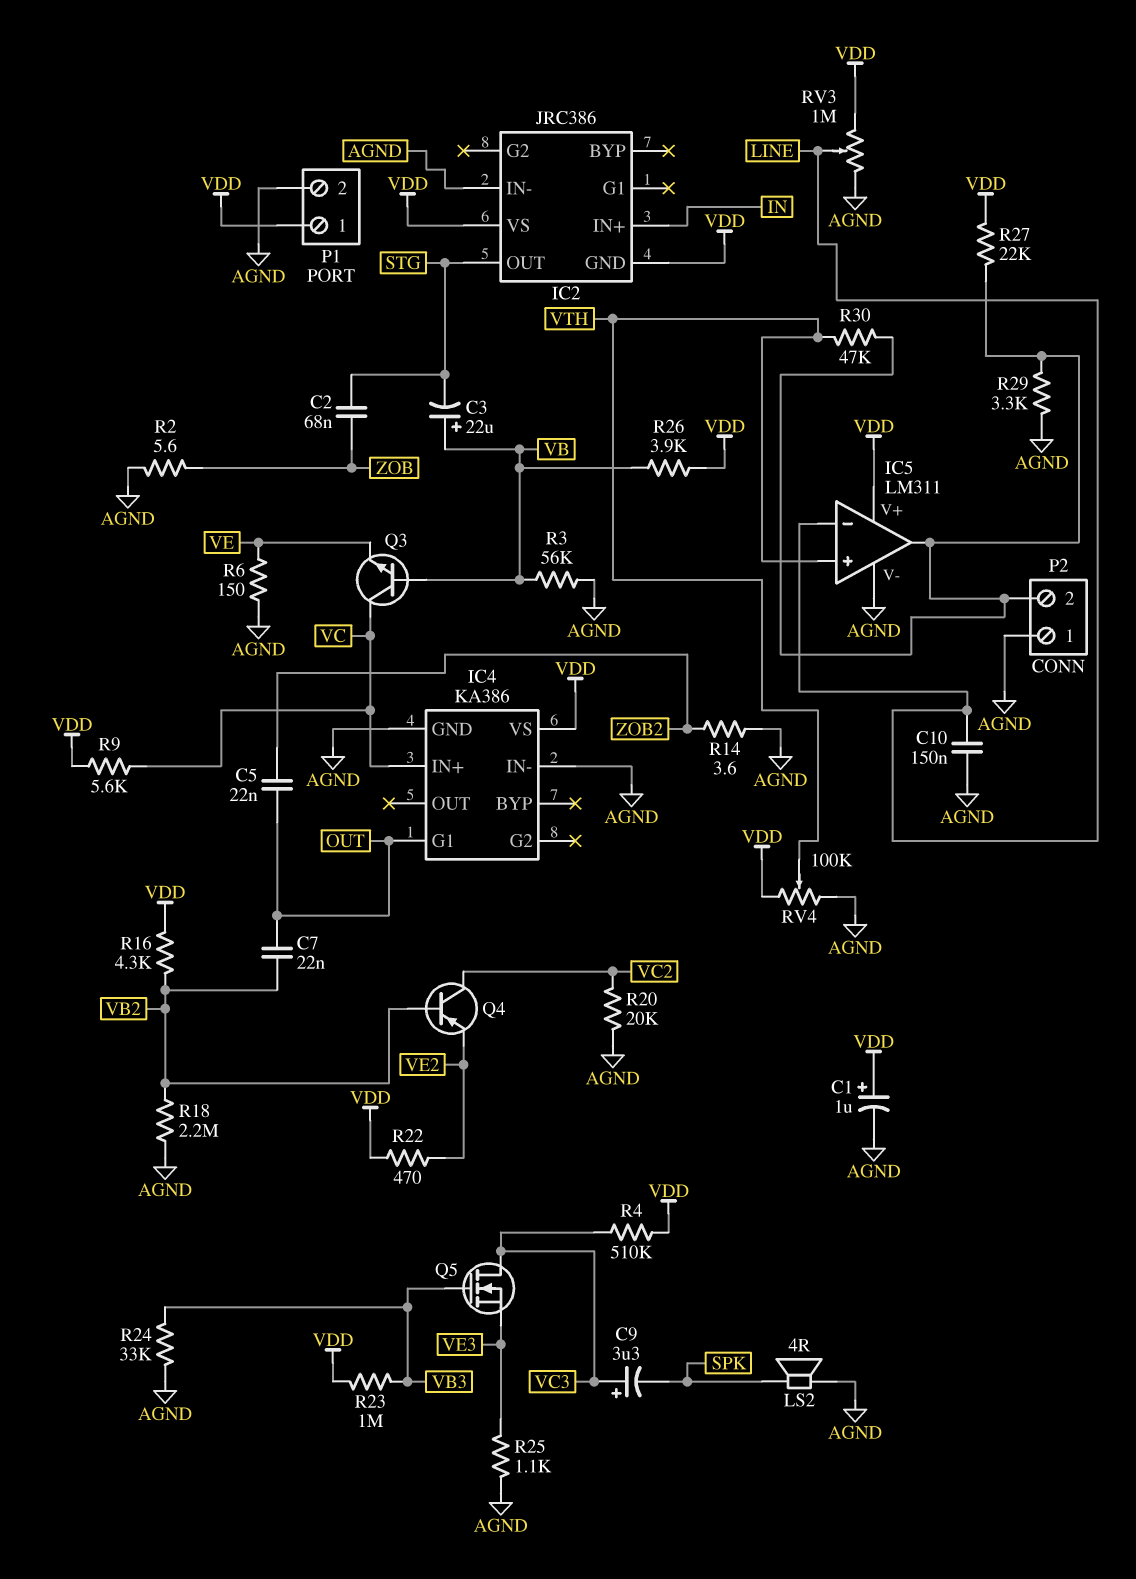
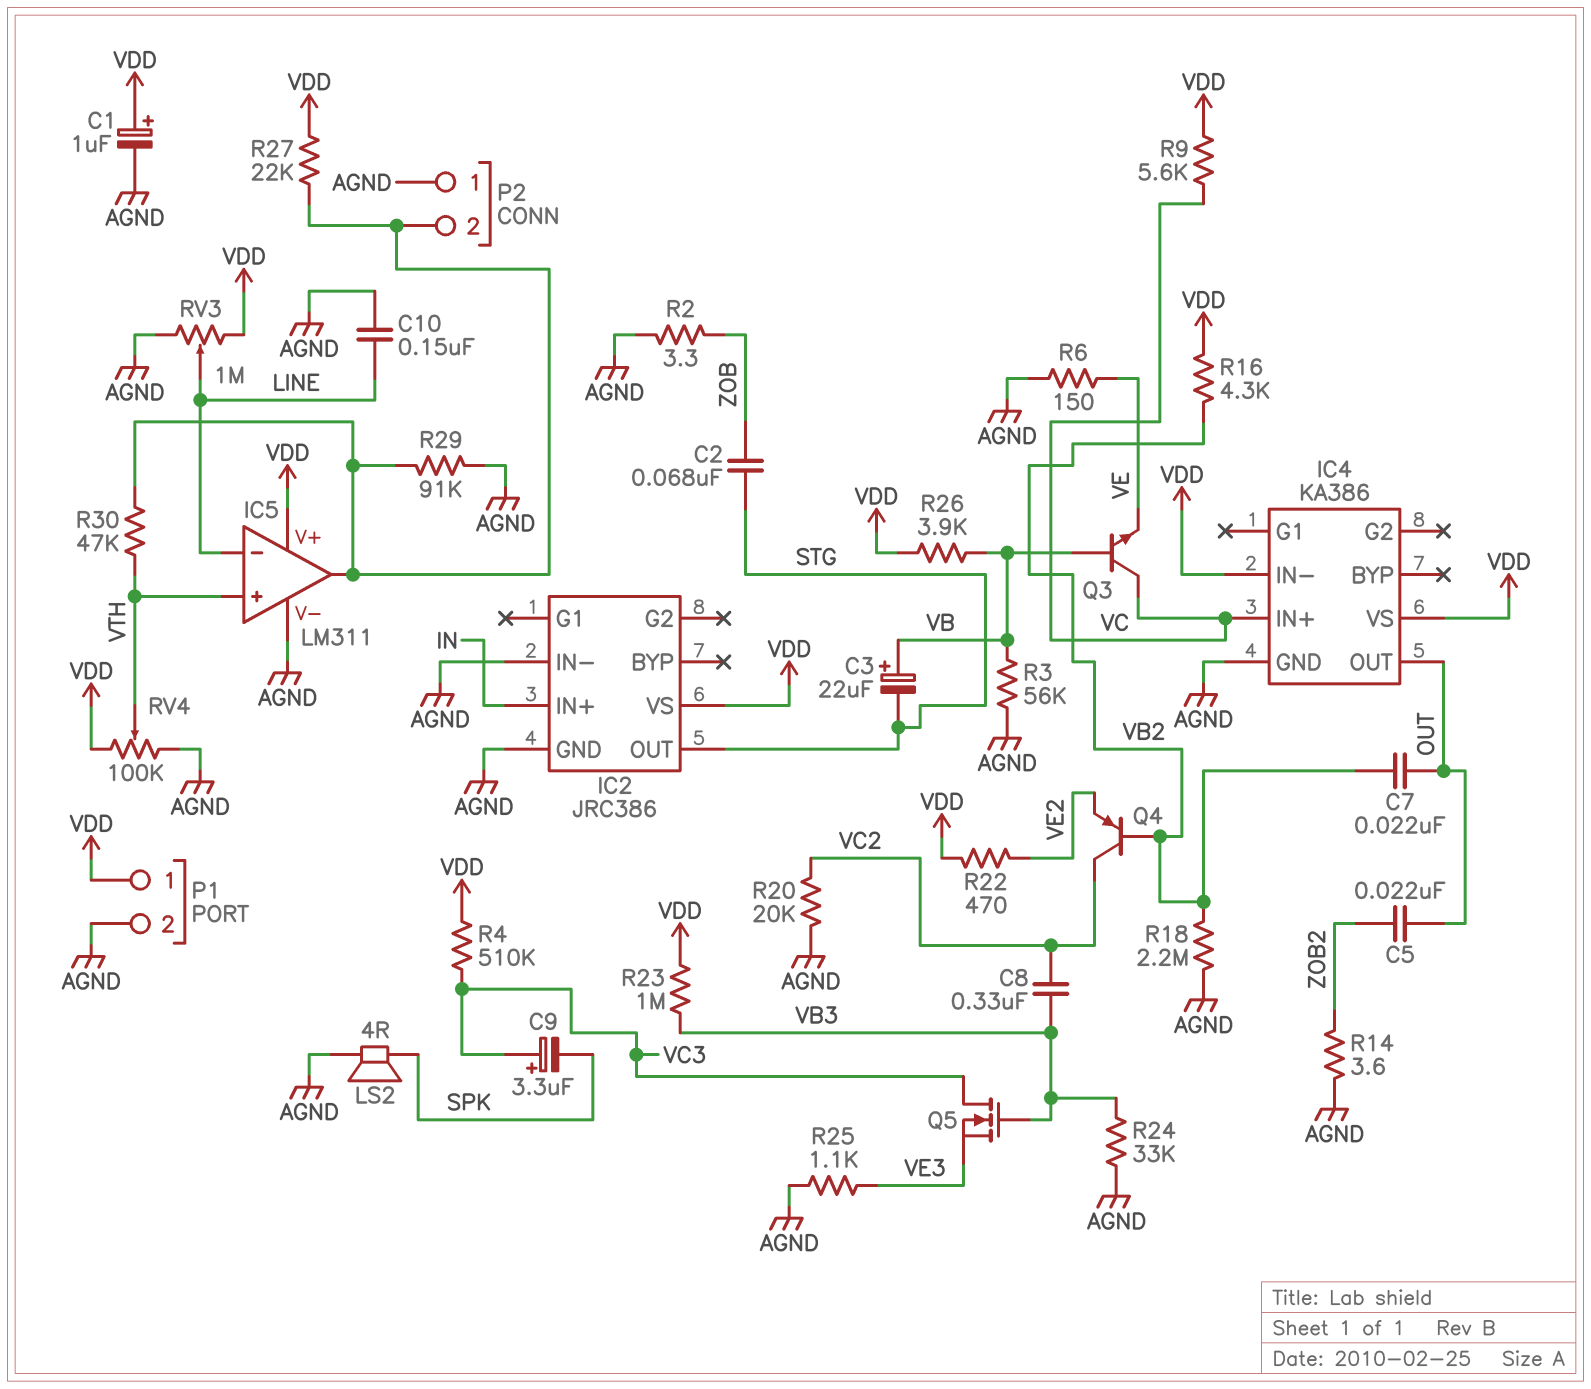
C8: none -> 330nF (VB3, VC2)
IC2 pin GND: VDD -> AGND
IC4 pin G1: OUT -> none
IC4 pin IN-: AGND -> VDD
IC4 pin OUT: none -> OUT
R2: 5.6 (AGND, ZOB) -> 3.3 (AGND, ZOB)
R29: 3.3k (AGND, IC5/out) -> 91k (AGND, IC5/out)

